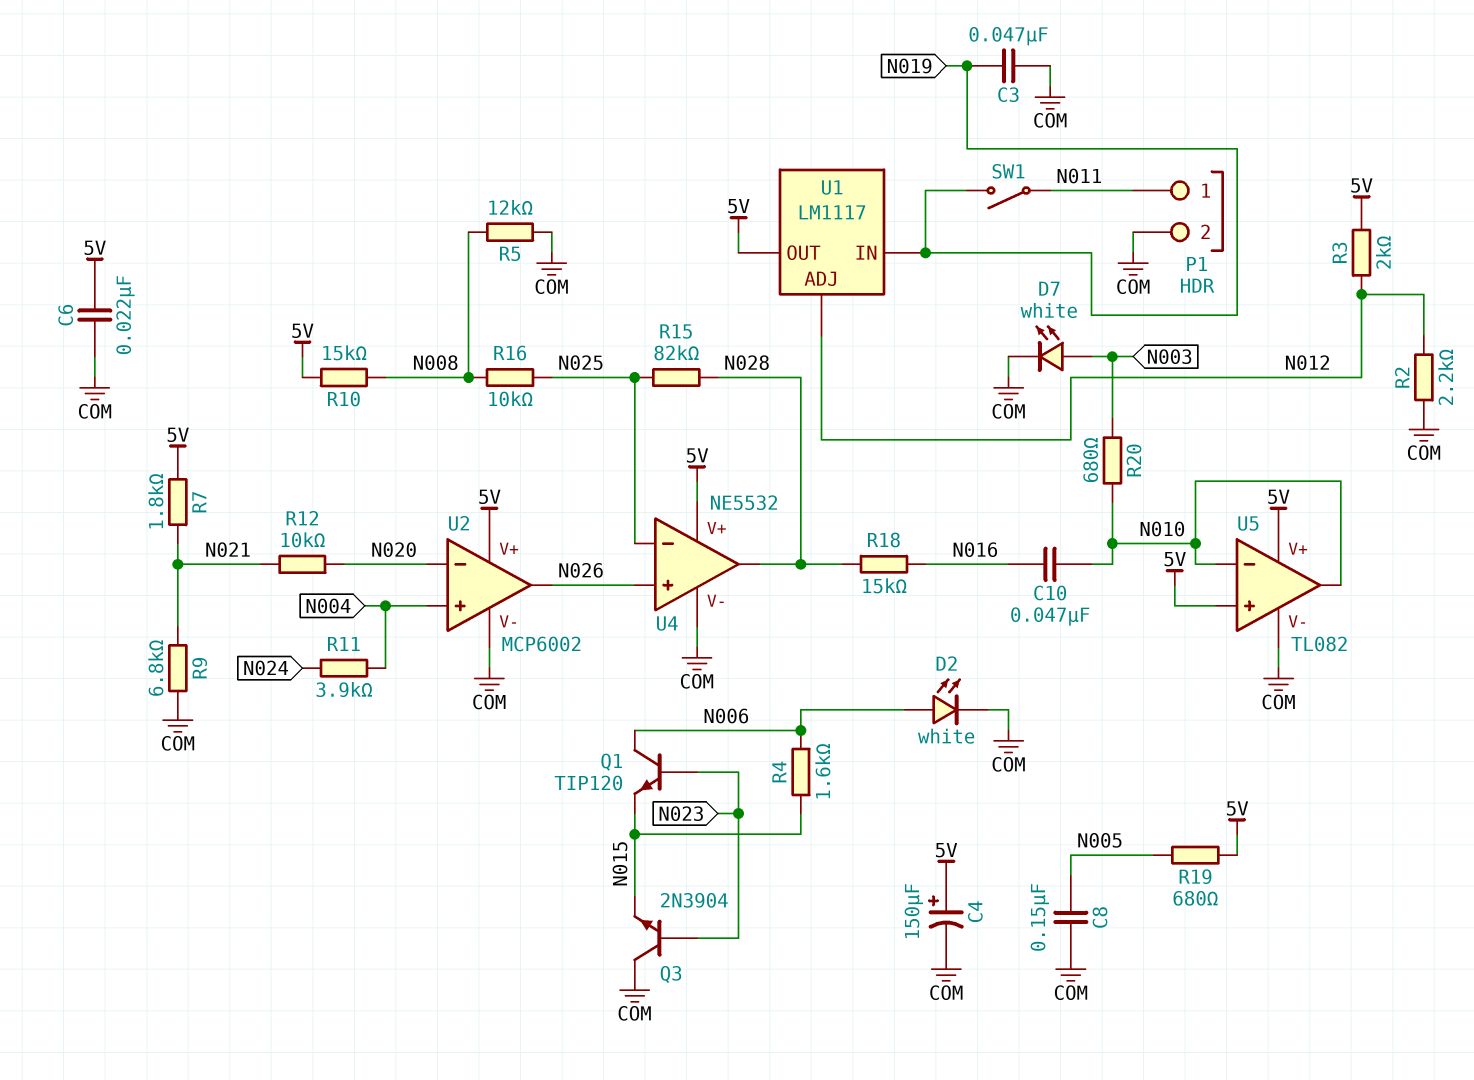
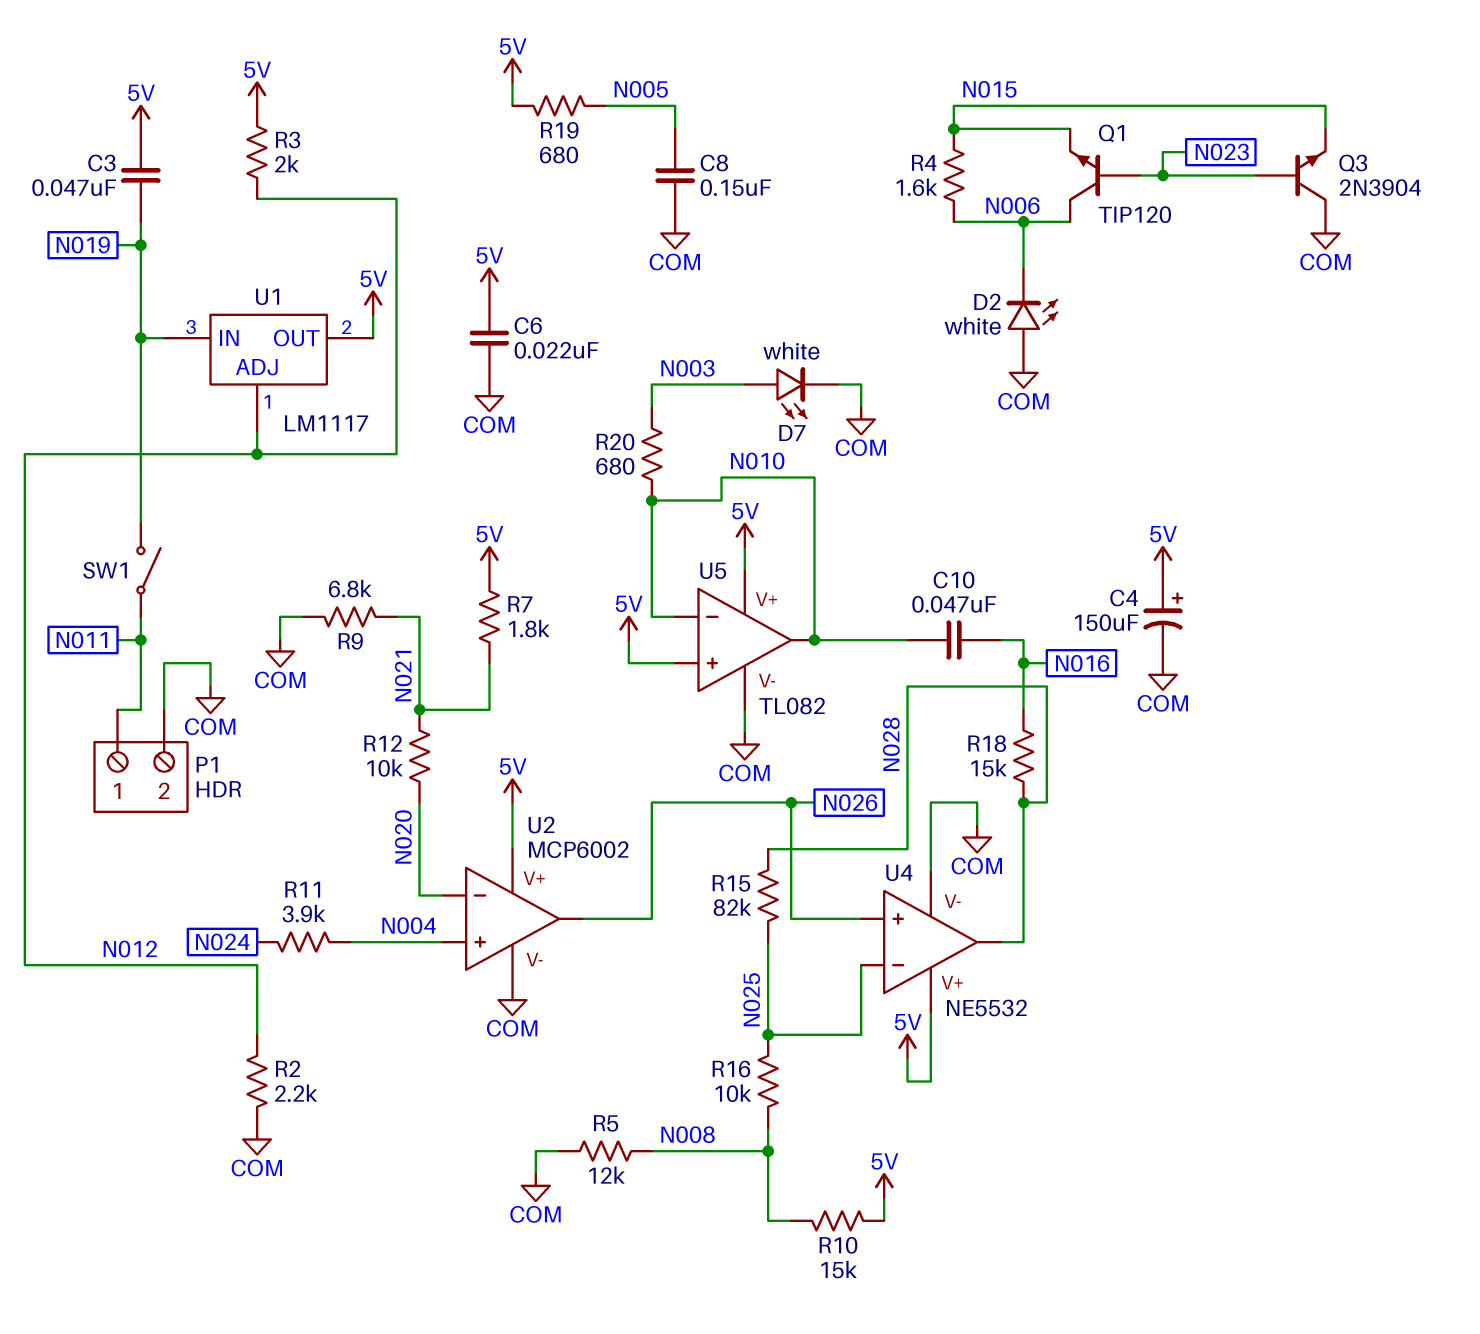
C3: 47nF (COM, N019) -> 47nF (5V, N019)
D2: LED white (A N006, K COM) -> LED white (A COM, K N006)

